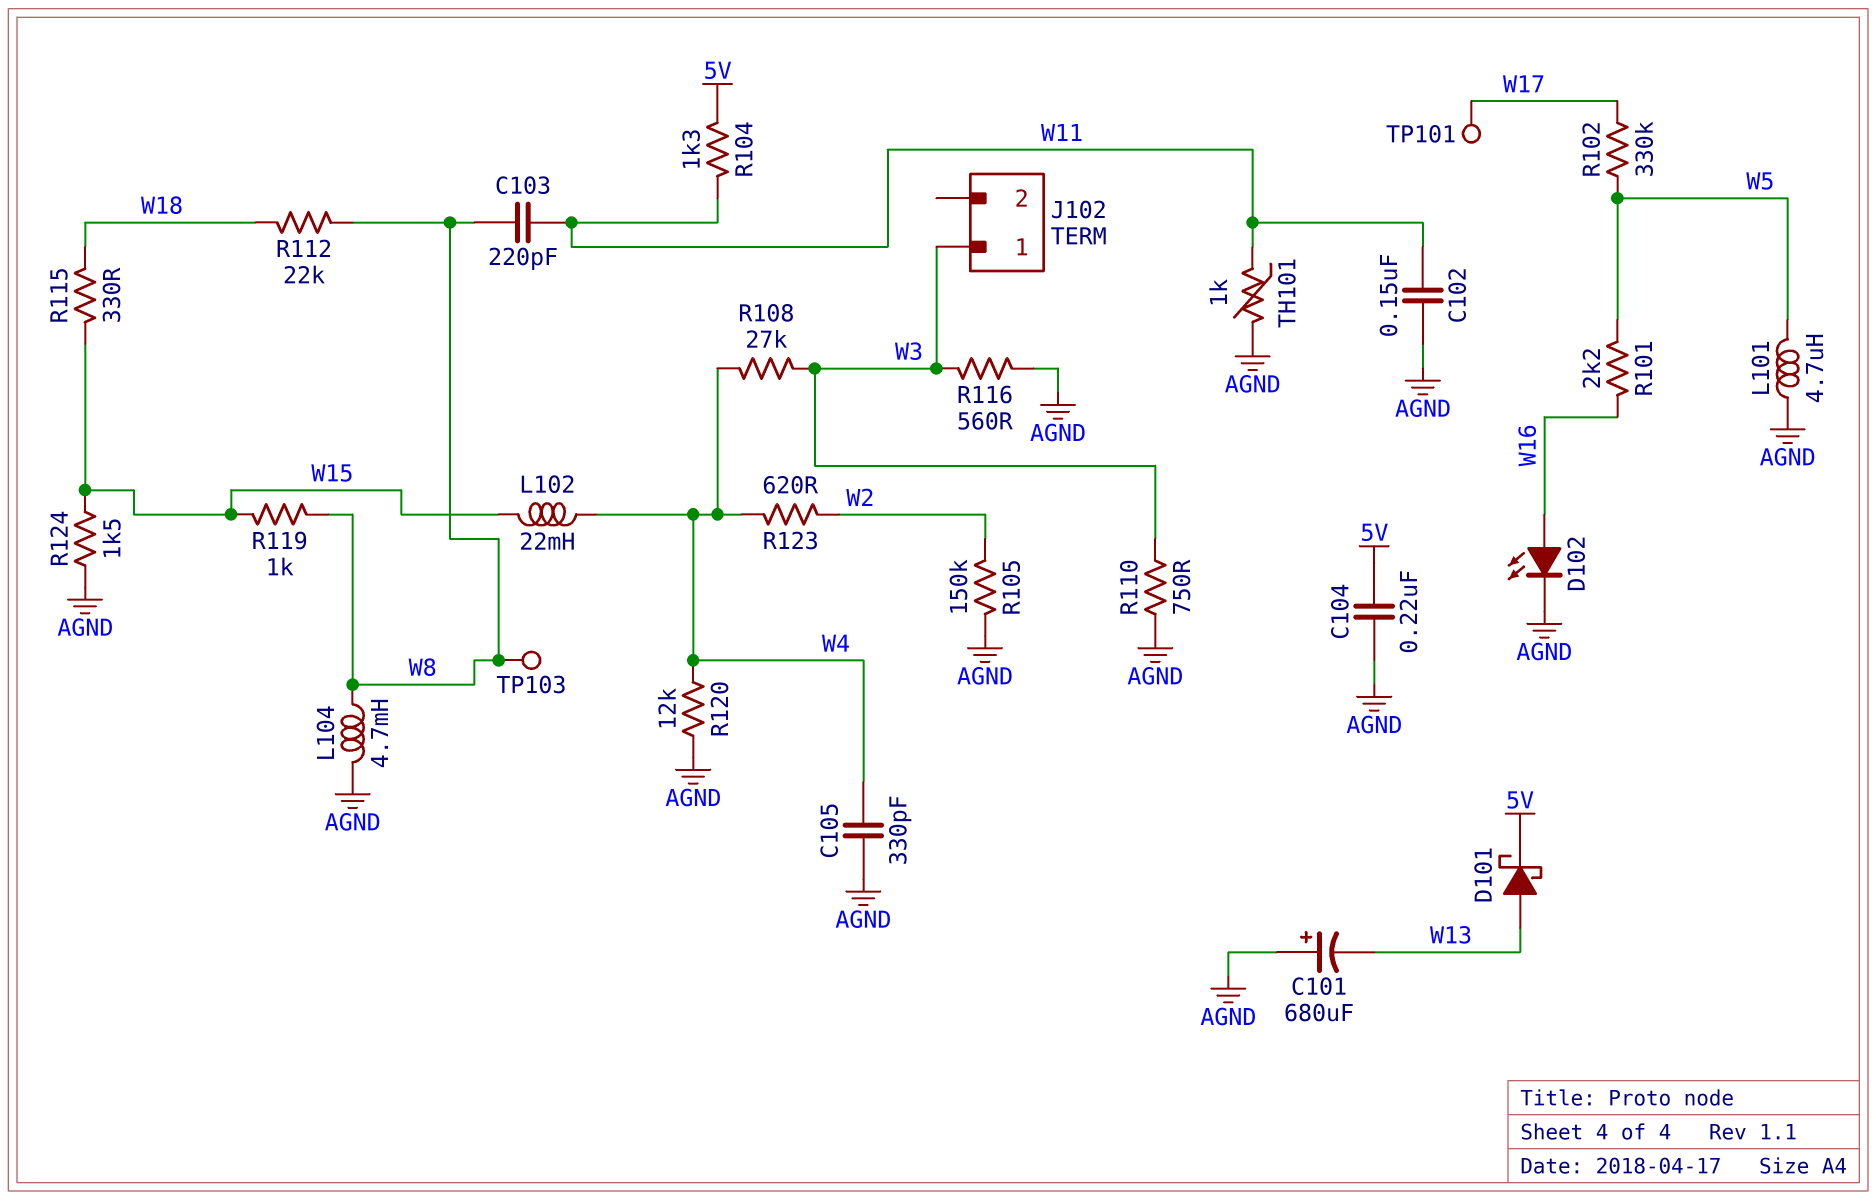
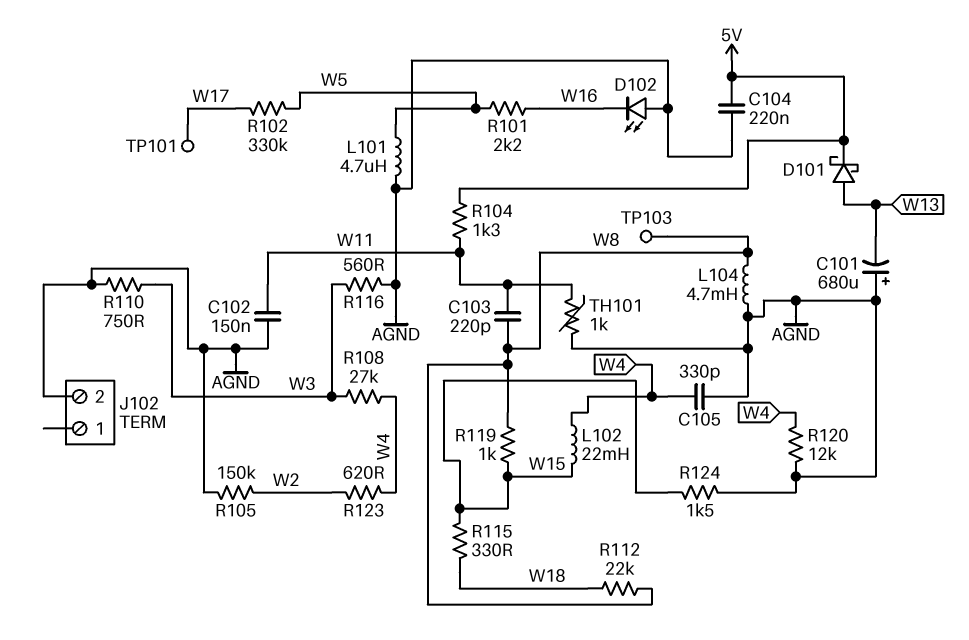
D102: LED (A W16, K AGND) -> LED (A AGND, K W16)
J102 pin 1: W3 -> none
J102 pin 2: none -> AGND

